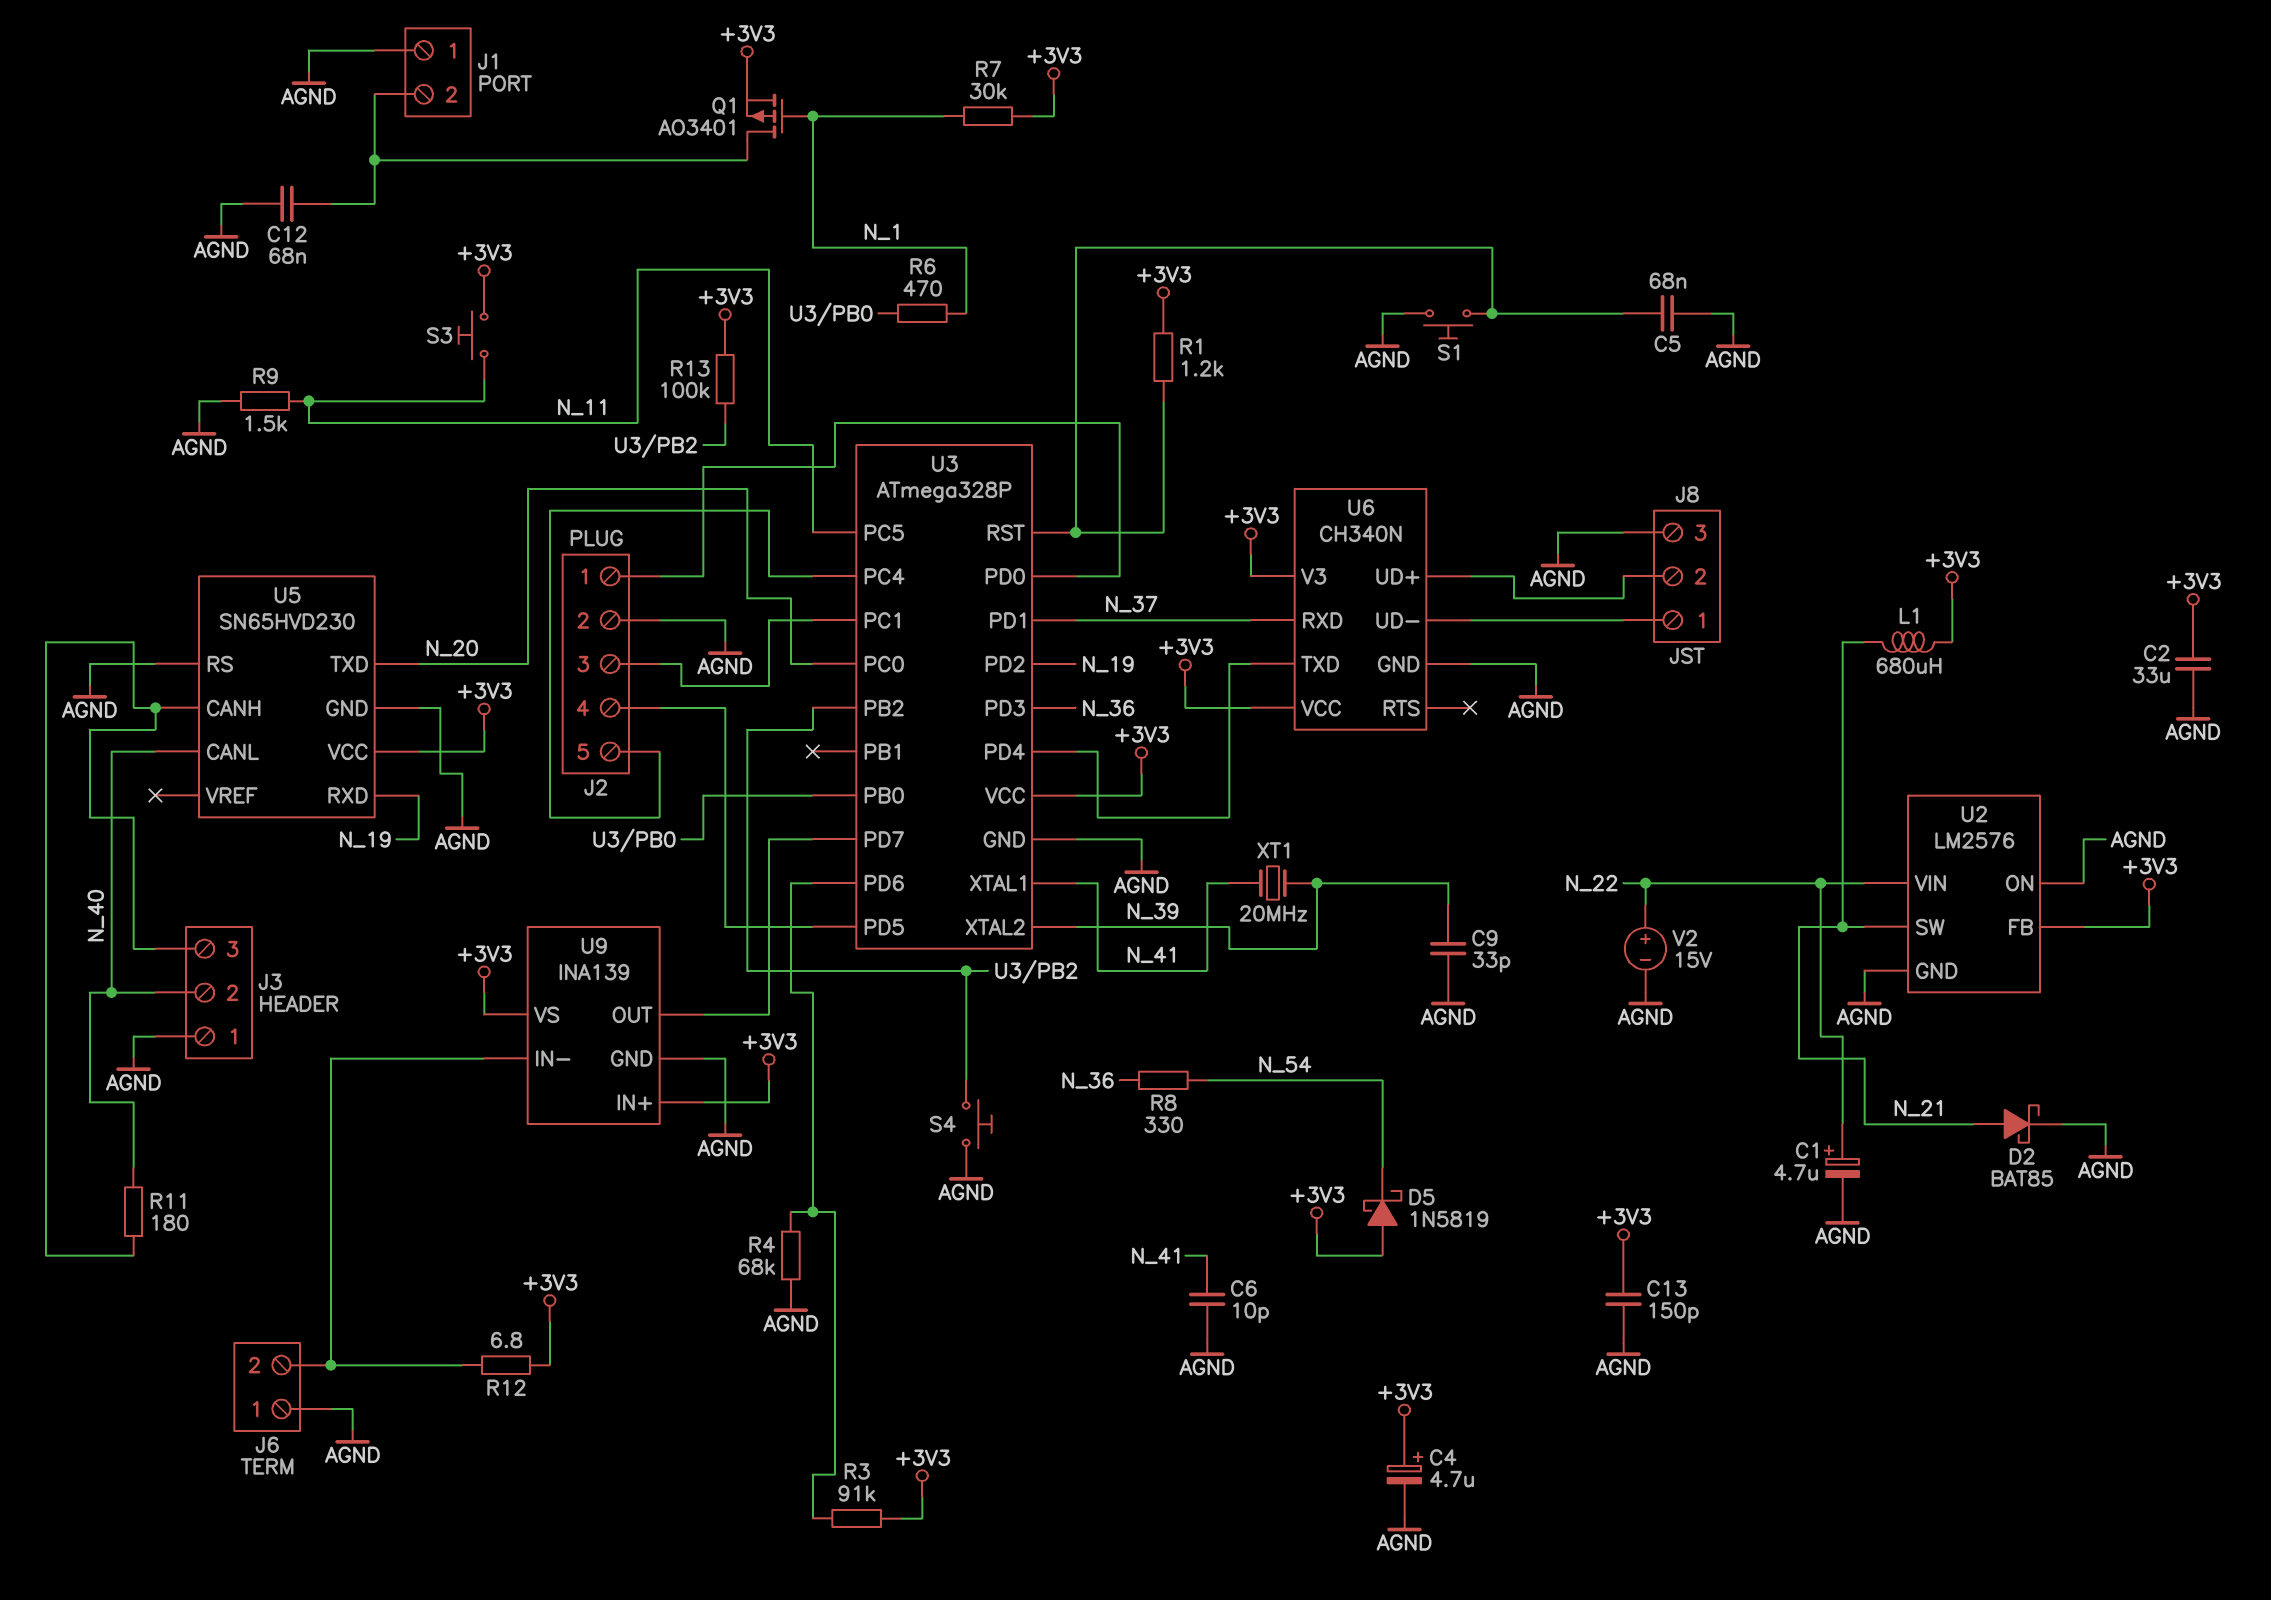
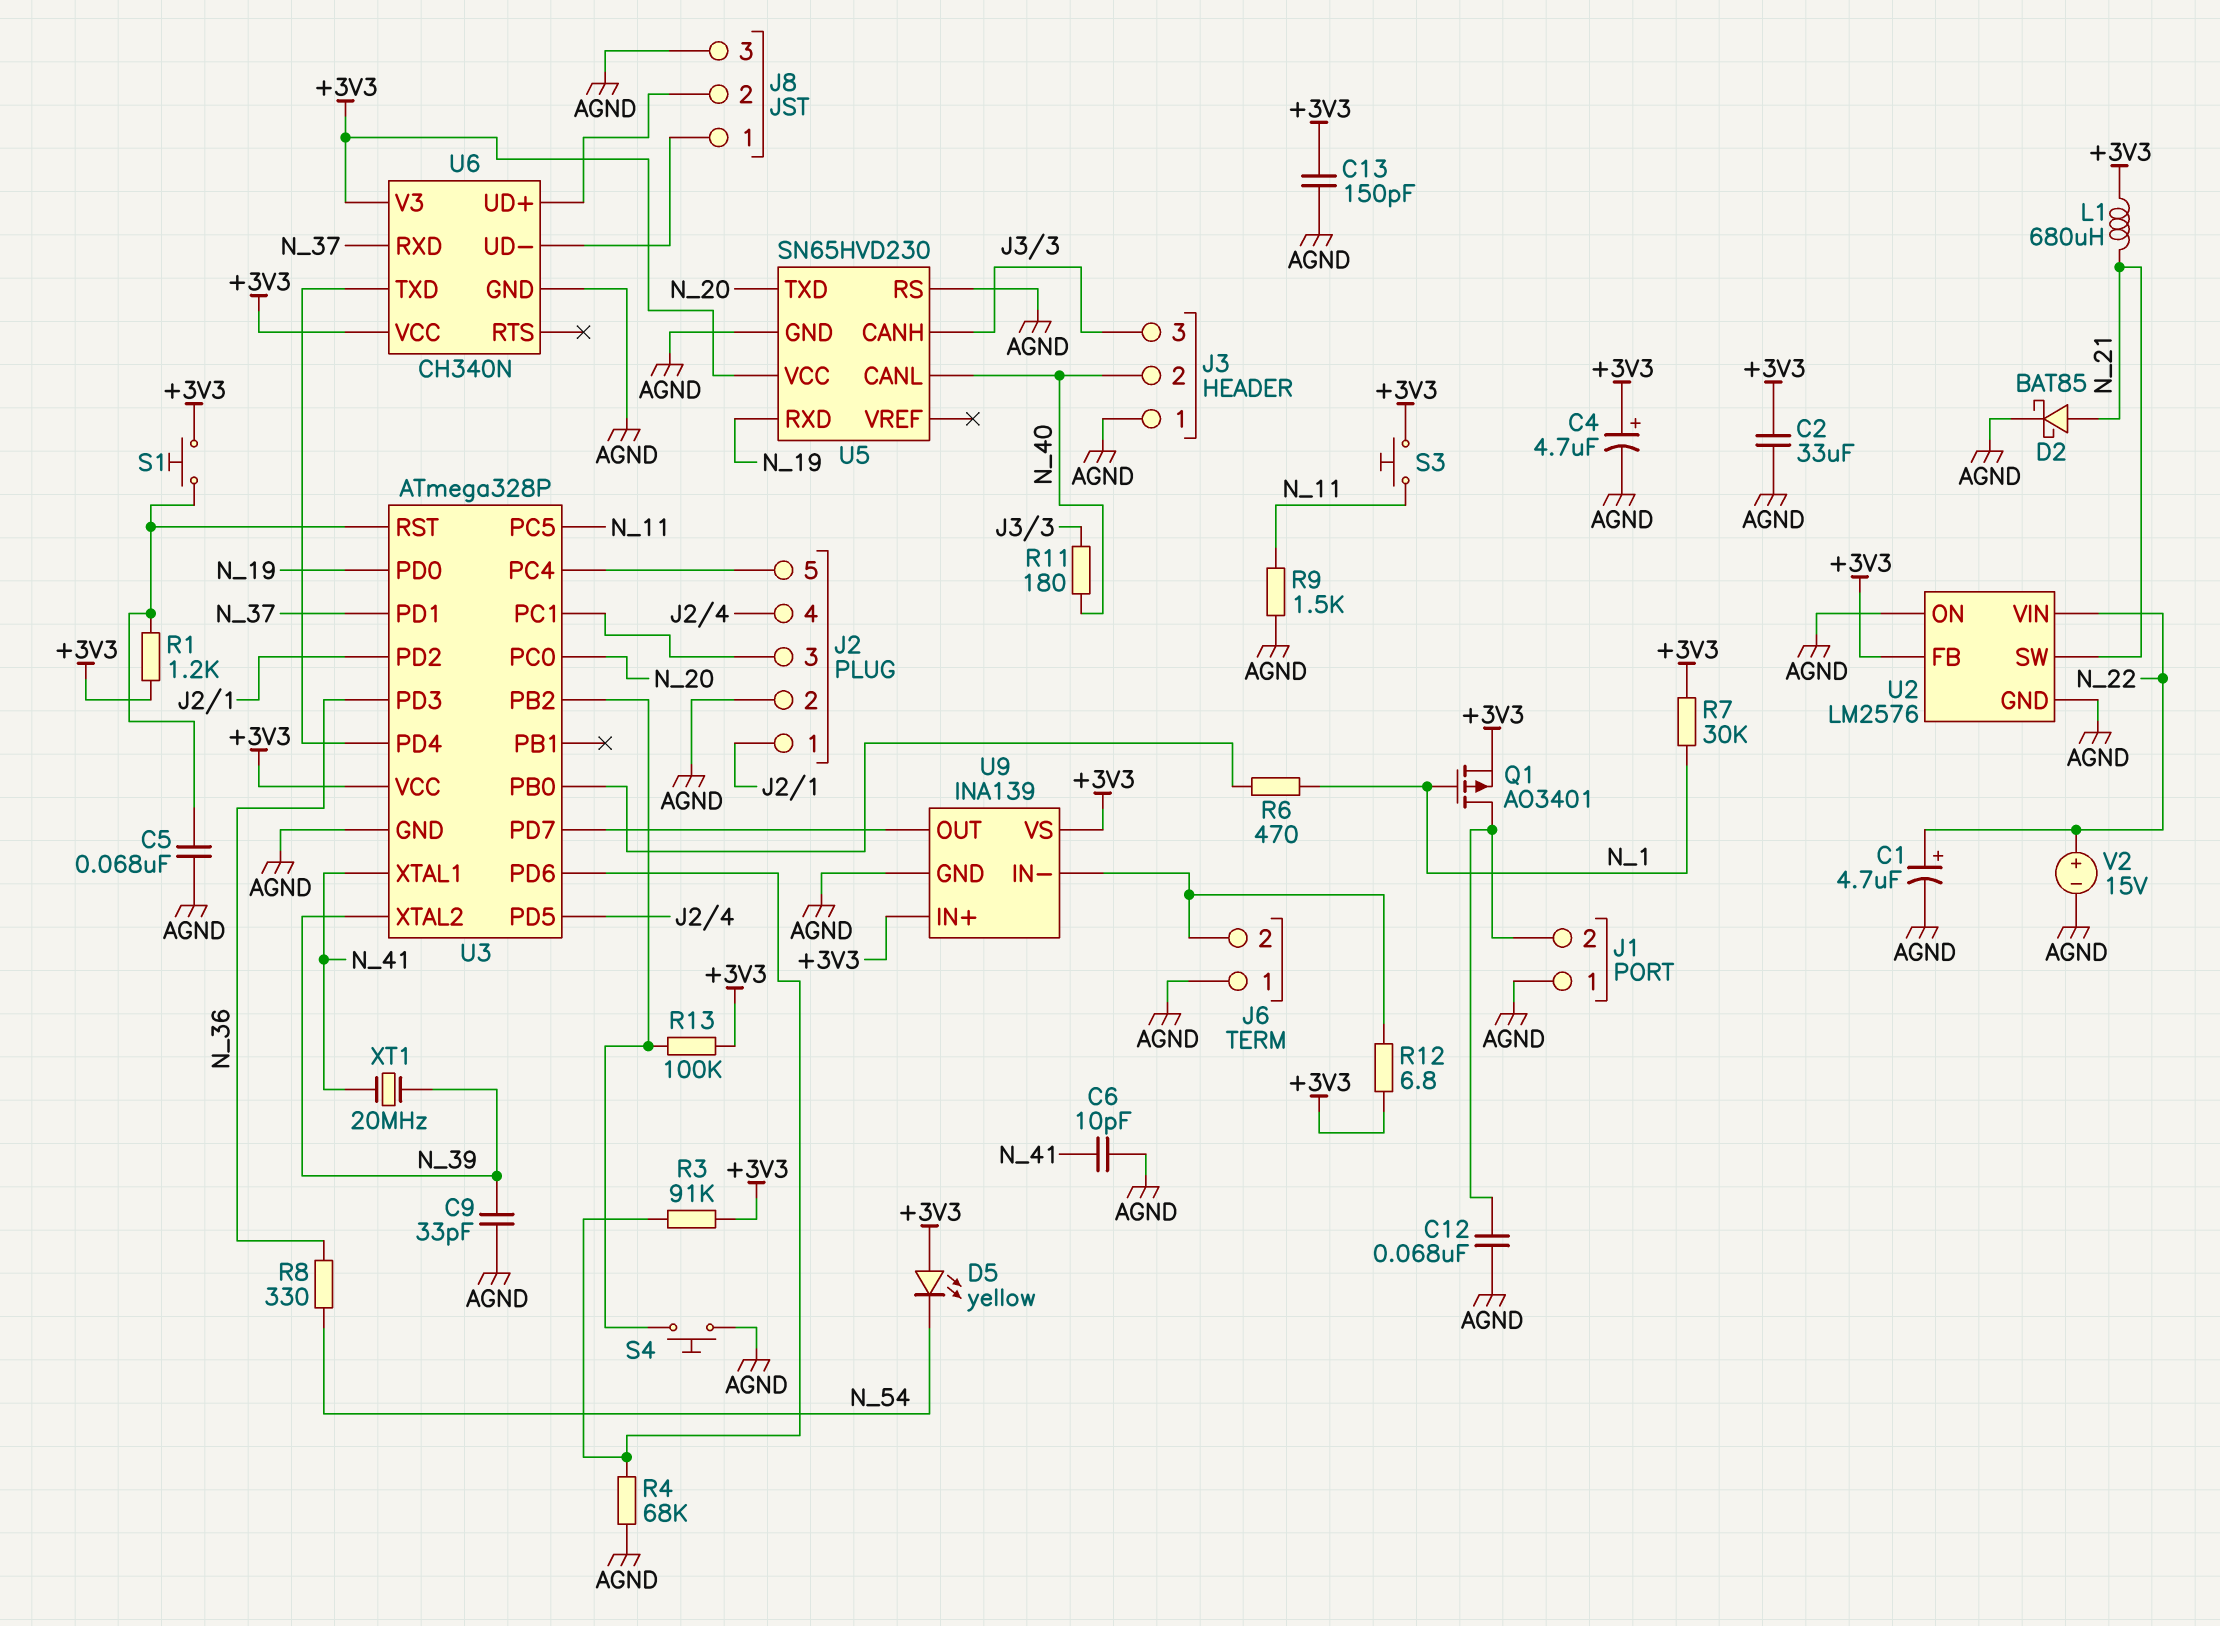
D5: schottky 1N5819 (A +3V3, K N_54) -> LED yellow (A +3V3, K N_54)
S1: button (AGND, U3/RST) -> button (+3V3, U3/RST)
U3 pin PD0: J2/1 -> N_19
U3 pin PD2: N_19 -> J2/1

